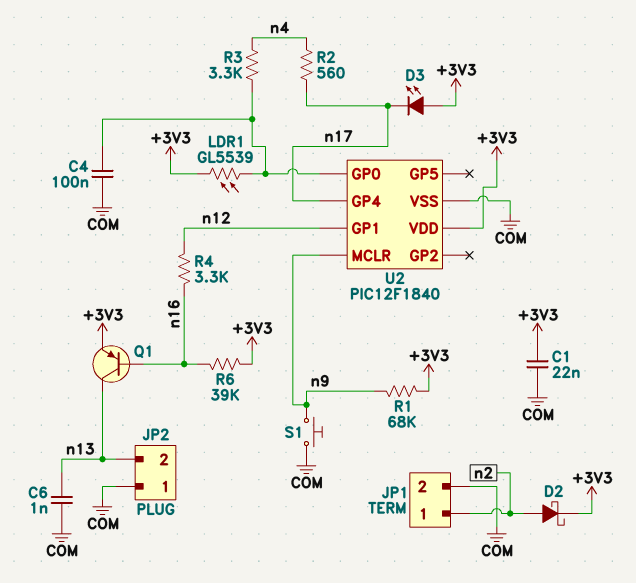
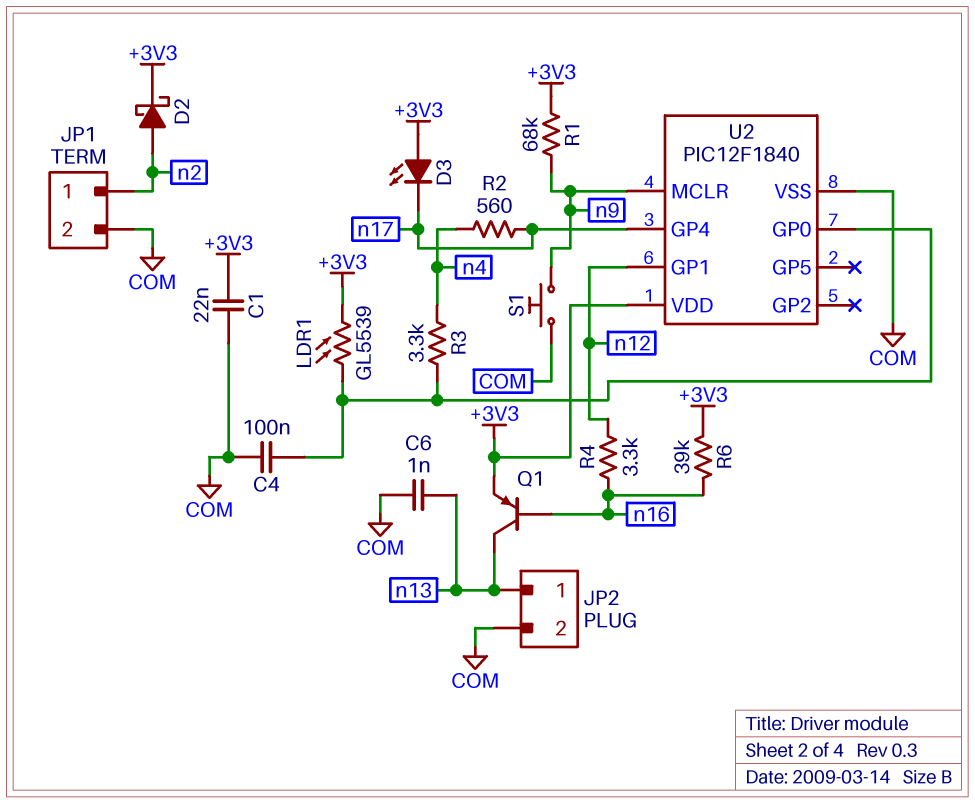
JP2 pin 1: COM -> n13
JP2 pin 2: n13 -> COM

